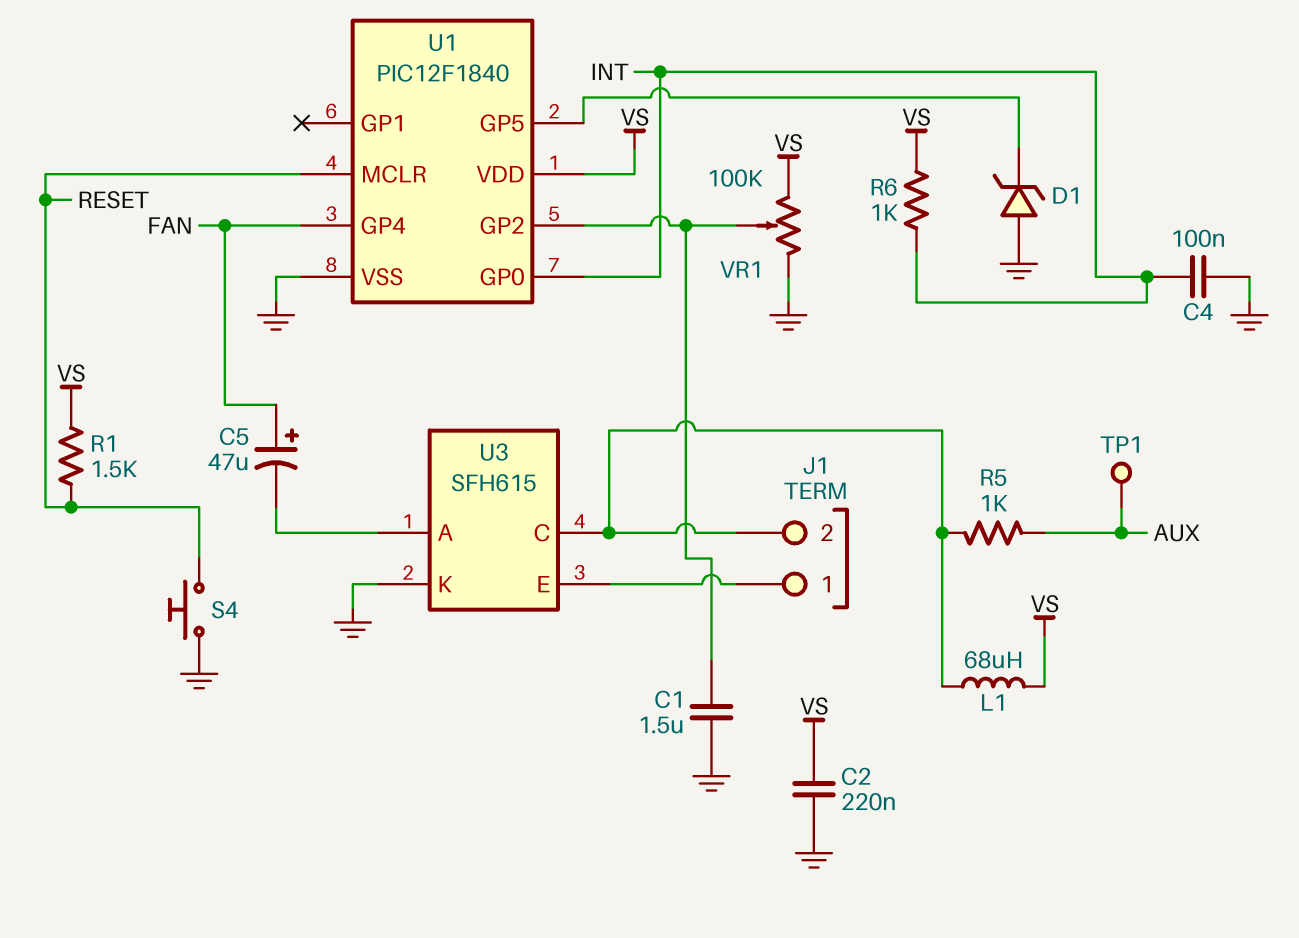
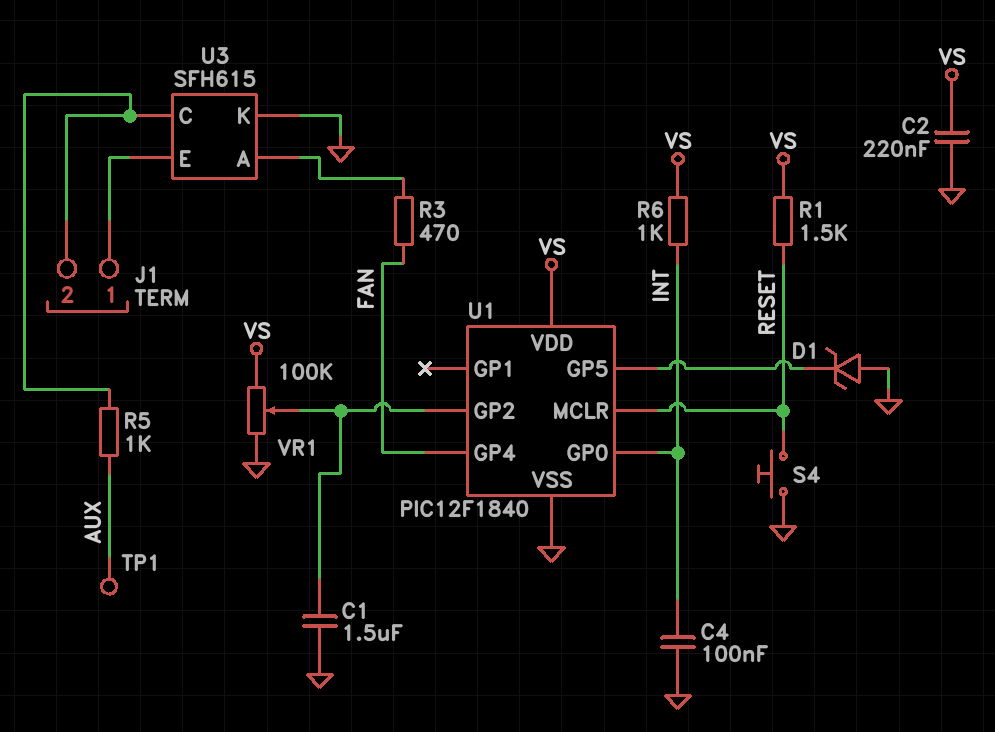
C5: 47uF (plus FAN, minus U3/A) -> none
L1: 68uH (J1/2, VS) -> none
R3: none -> 470 (FAN, U3/A)

